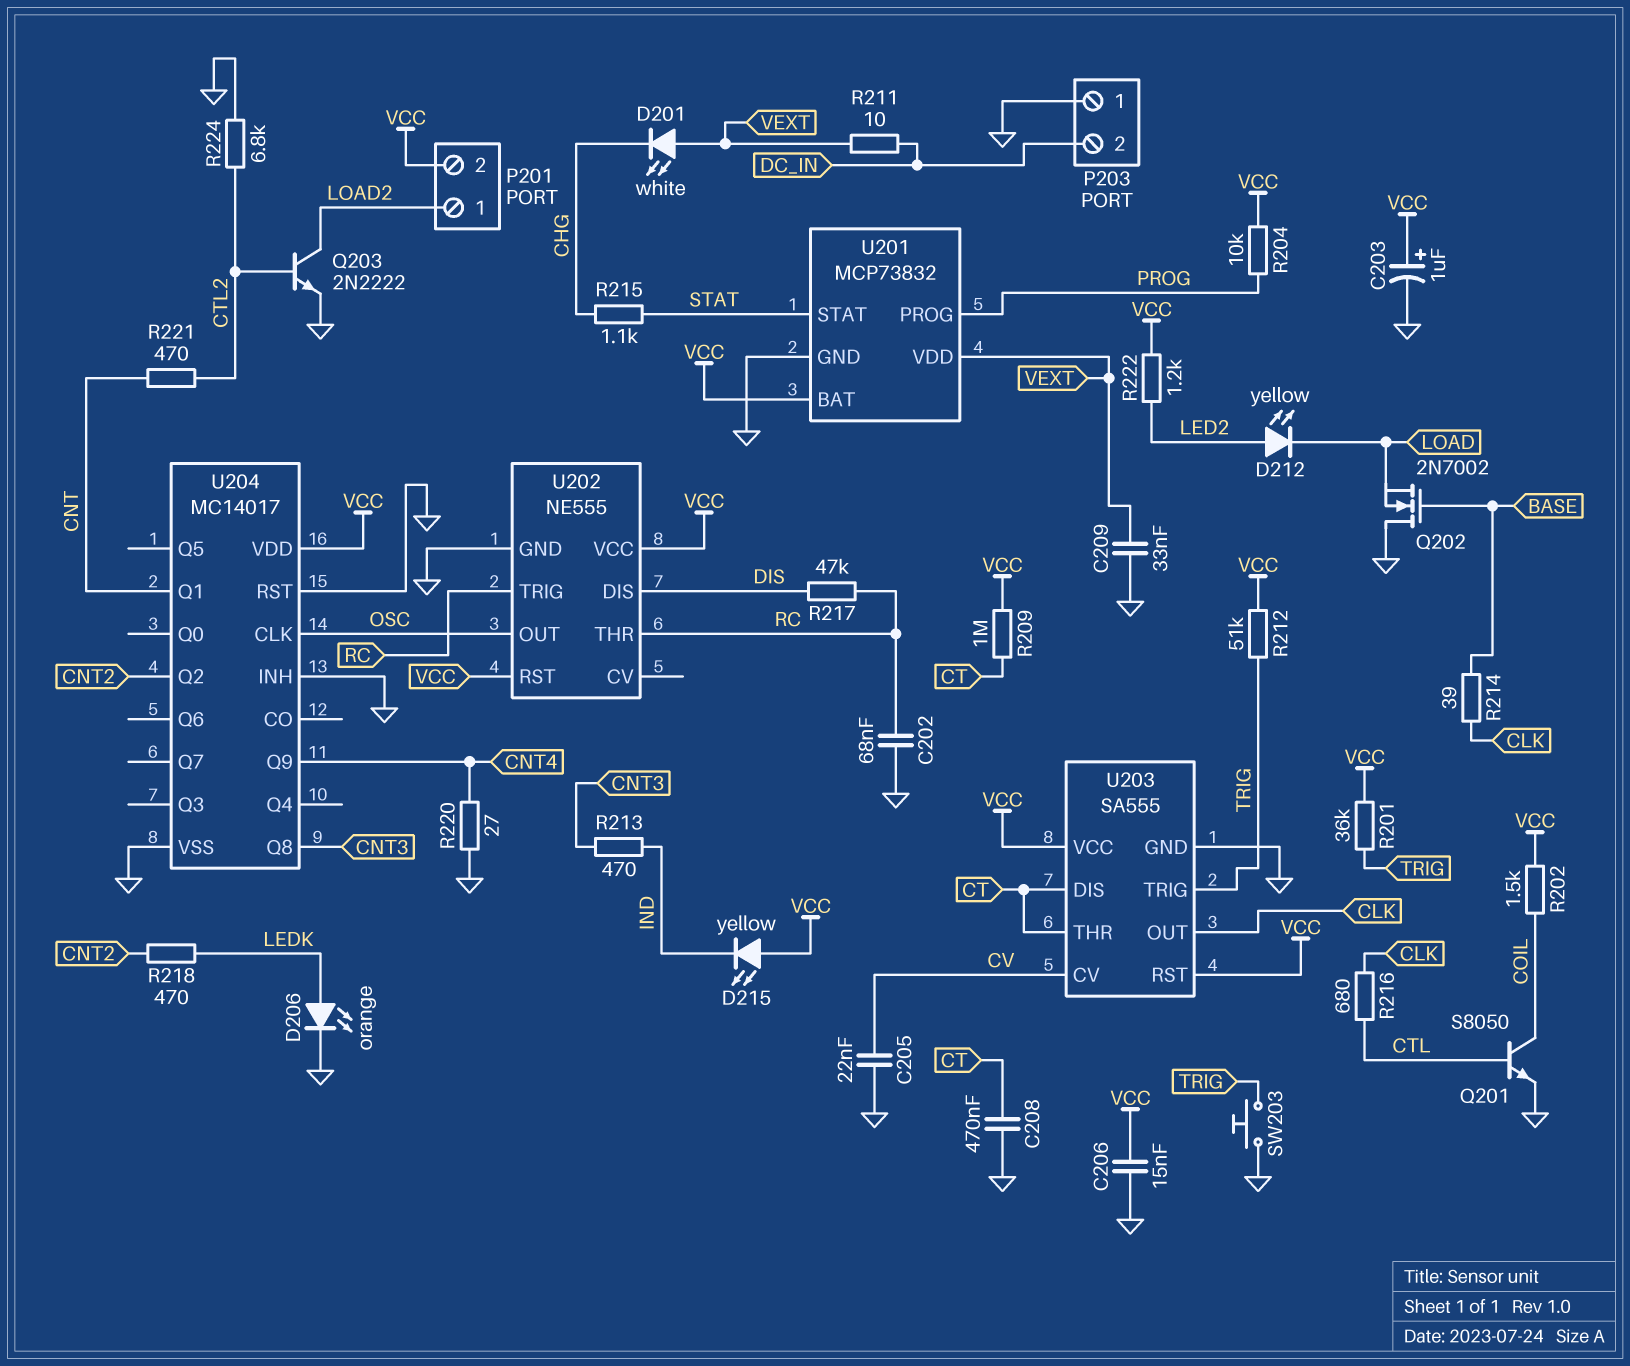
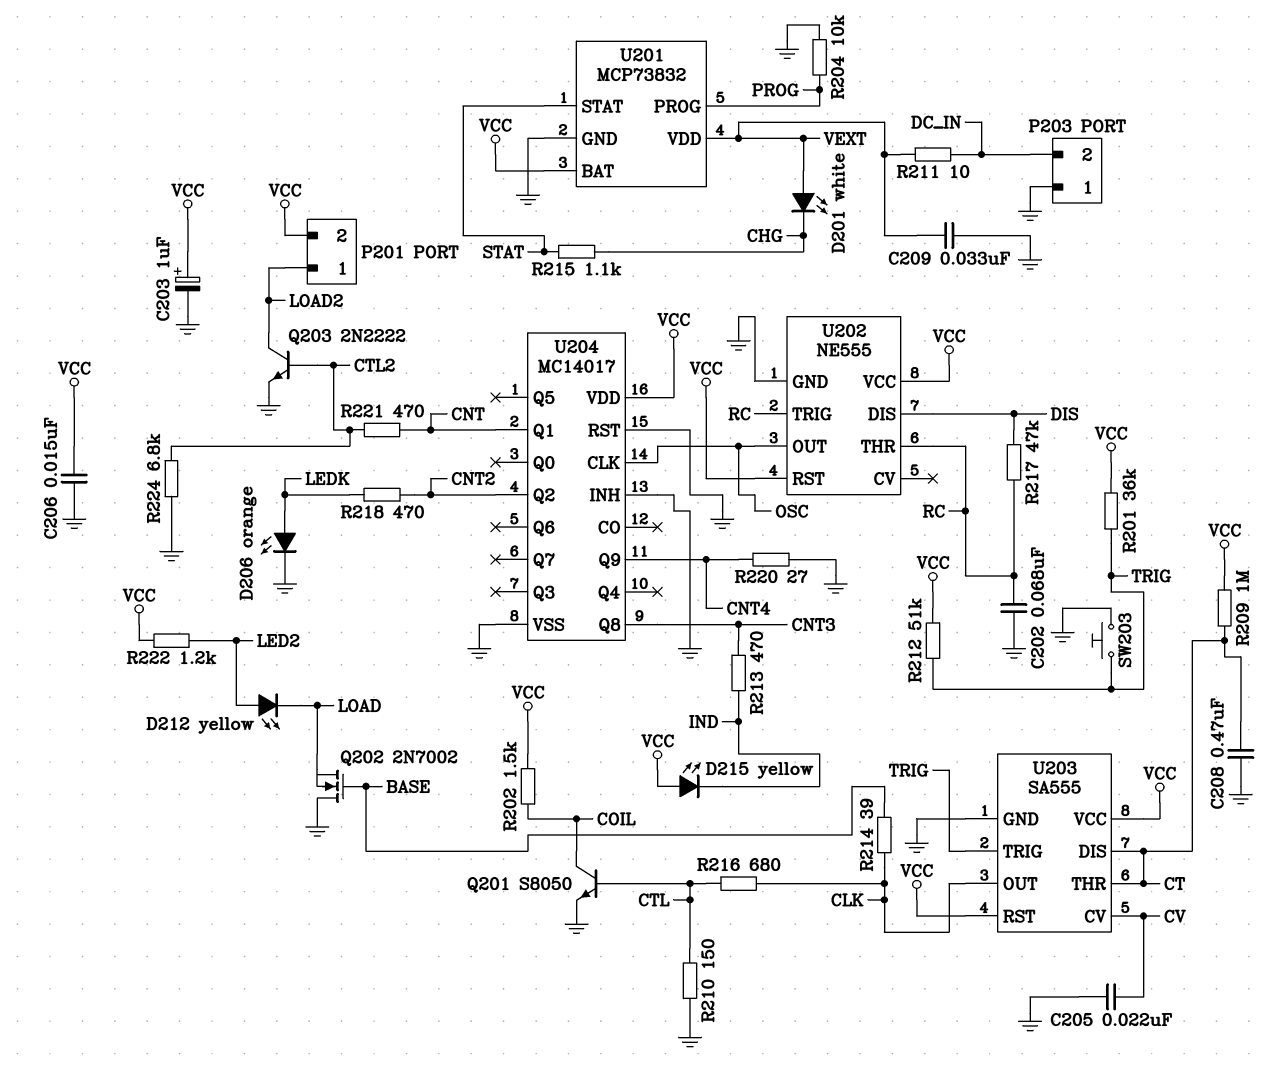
R204: 10k (PROG, VCC) -> 10k (GND, PROG)
R210: none -> 150 (CTL, GND)

